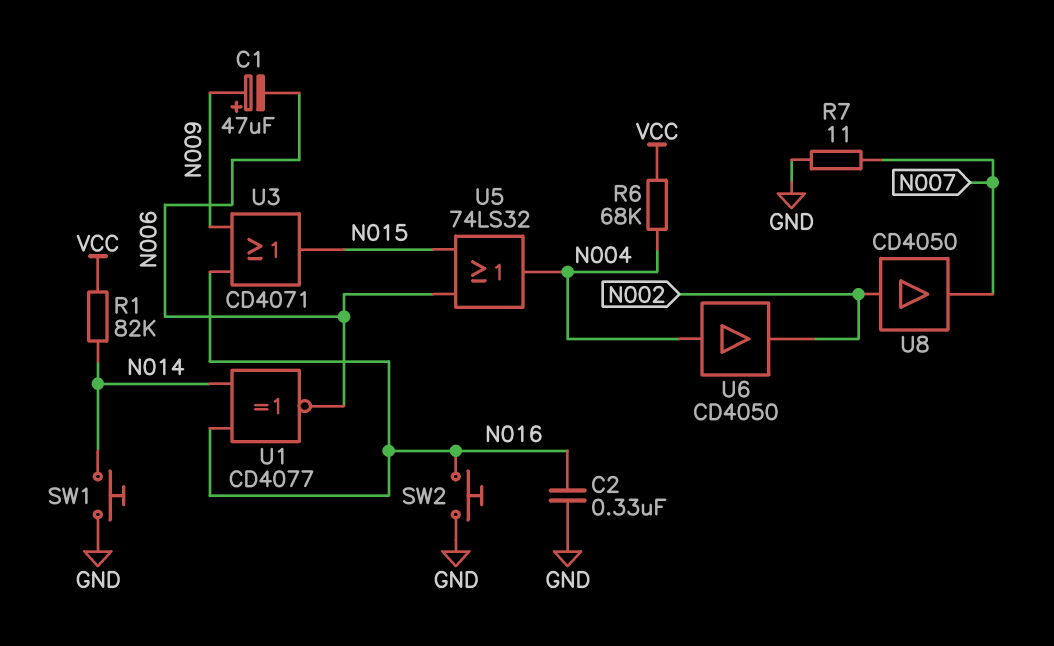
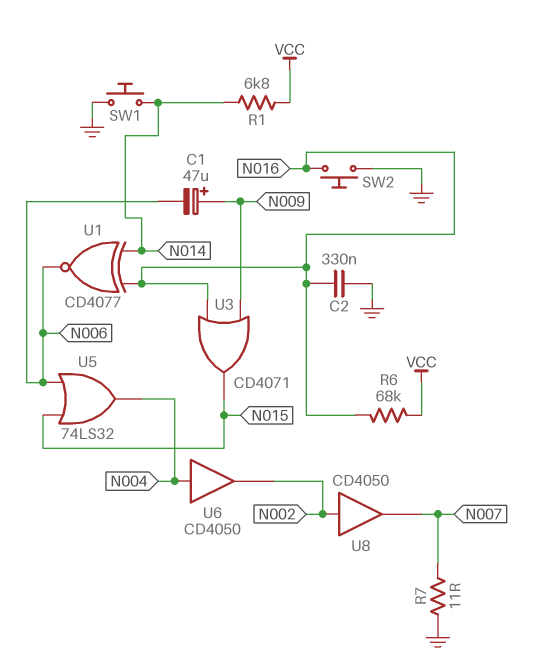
R1: 82k (N014, VCC) -> 6.8k (N014, VCC)
R6: 68k (N004, VCC) -> 68k (N016, VCC)

